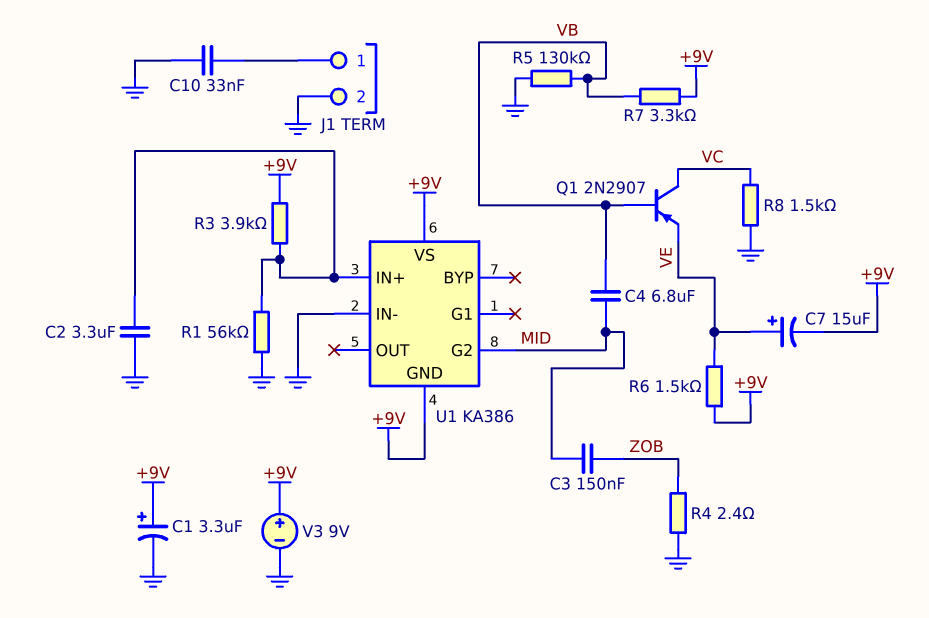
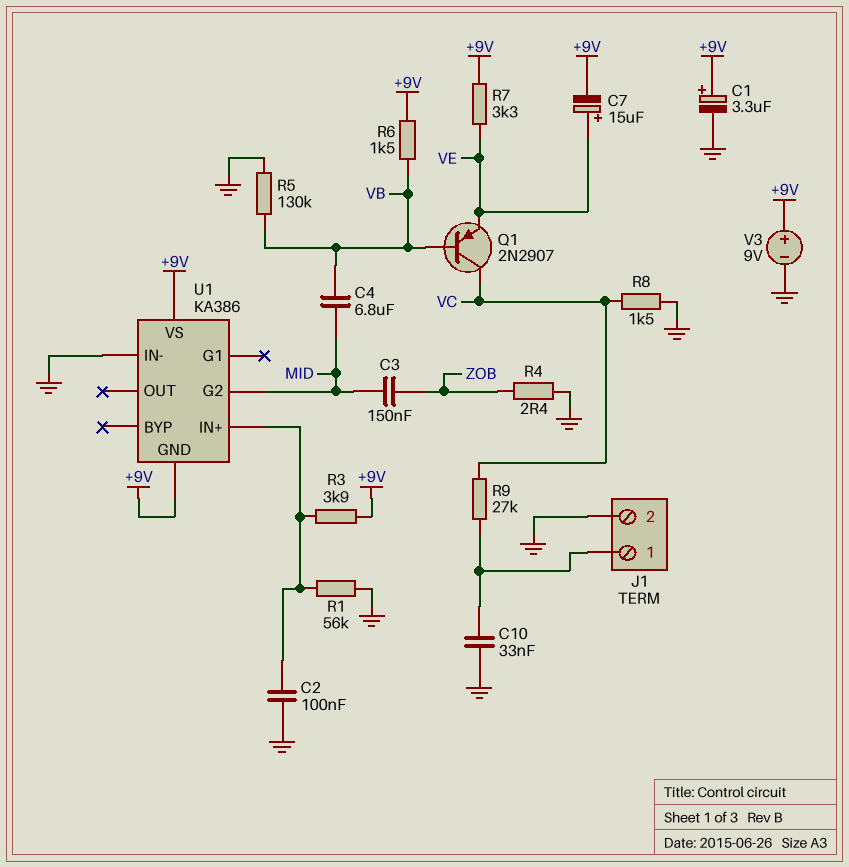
C2: 3.3uF (GND, U1/IN+) -> 100nF (GND, U1/IN+)
R6: 1.5k (+9V, VE) -> 1.5k (+9V, VB)
R7: 3.3k (+9V, VB) -> 3.3k (+9V, VE)
R9: none -> 27k (J1/1, VC)

